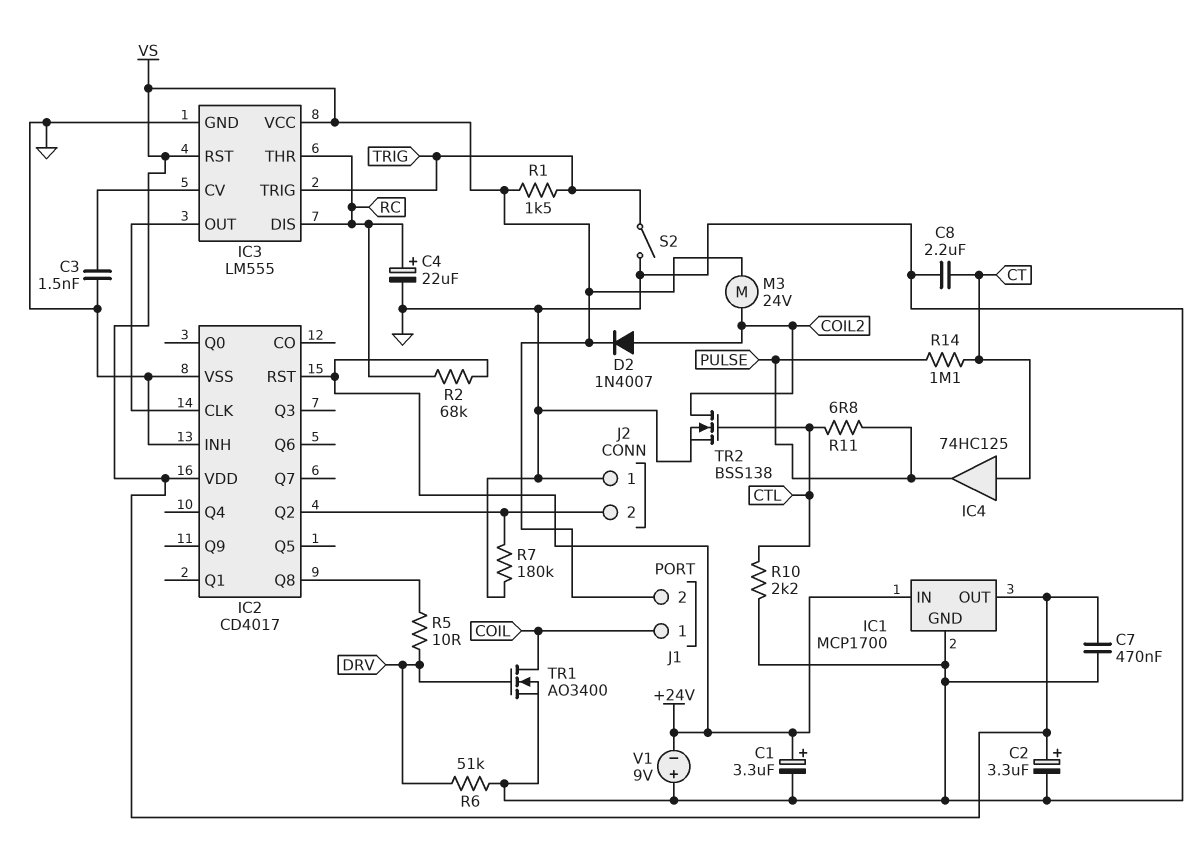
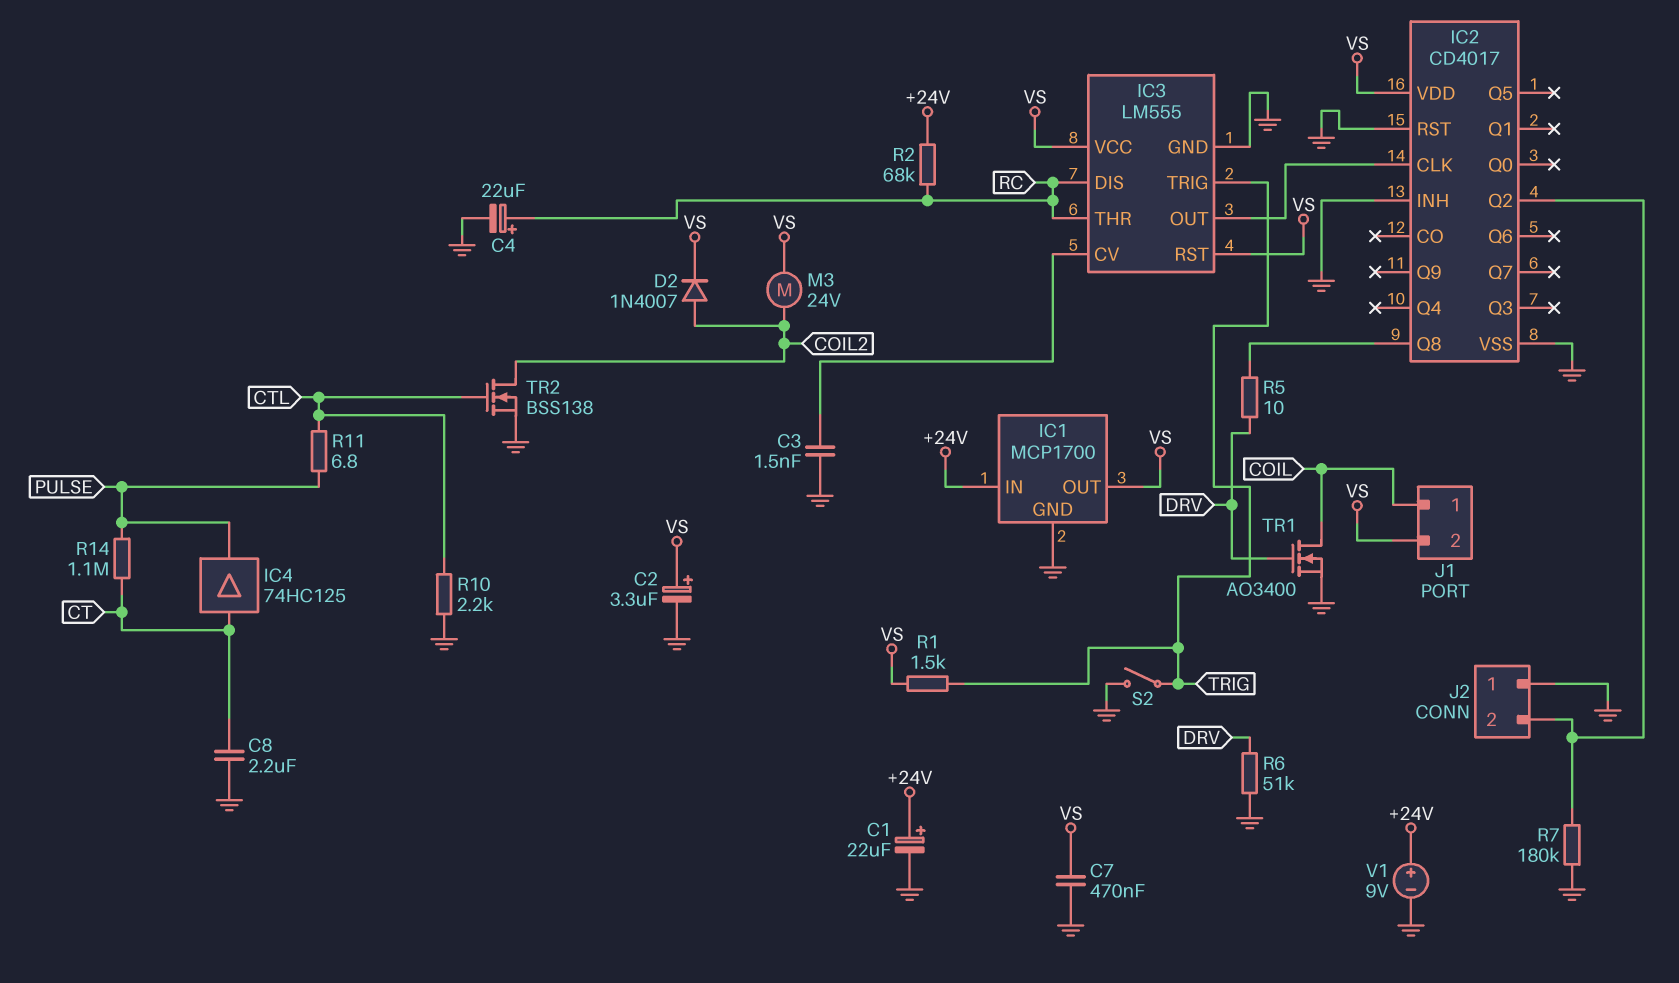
C1: 3.3uF (plus +24V, minus GND) -> 22uF (plus +24V, minus GND)
IC2 pin RST: +24V -> GND
V1: 9V (plus GND, minus +24V) -> 9V (plus +24V, minus GND)

